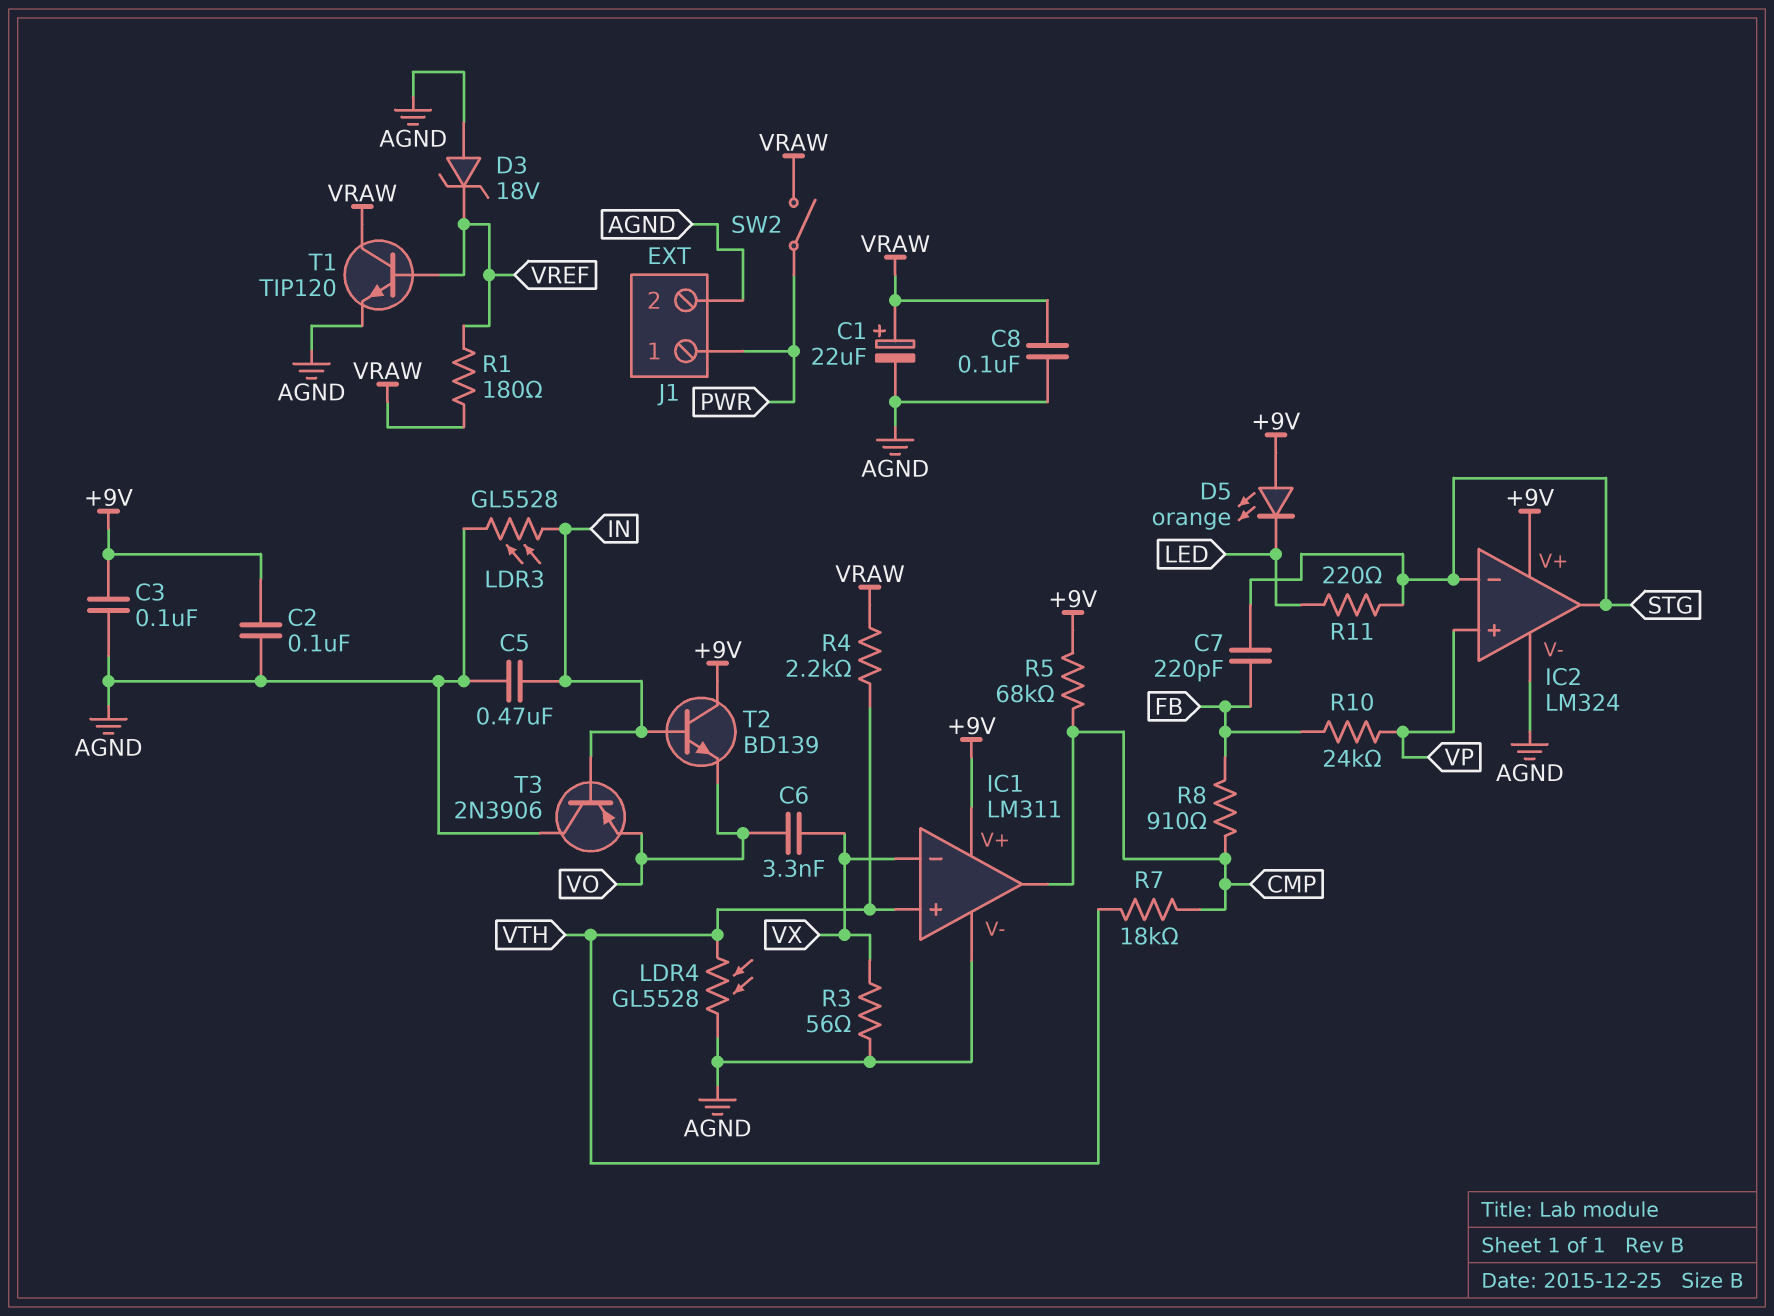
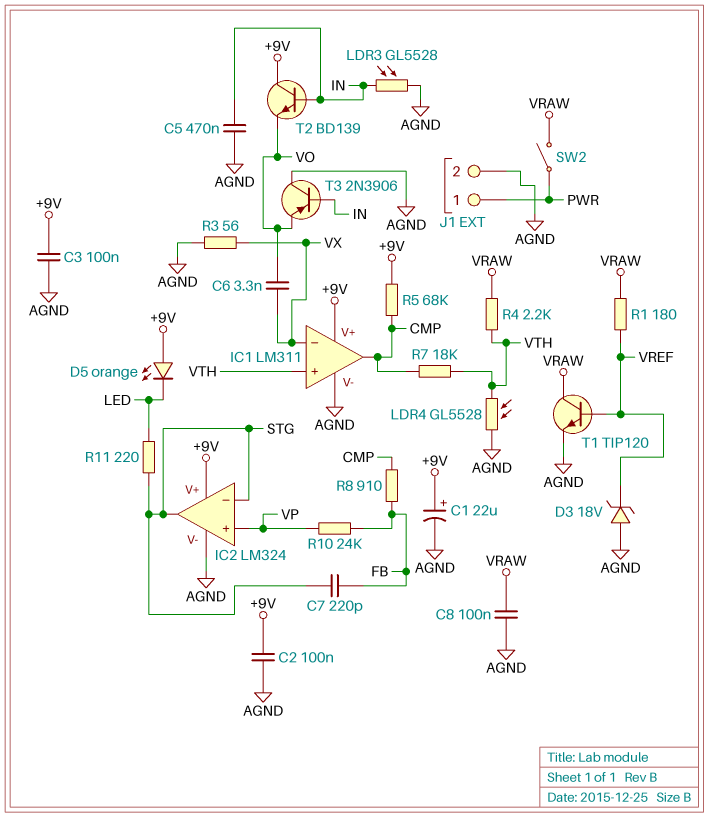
C1: 22uF (plus VRAW, minus AGND) -> 22uF (plus +9V, minus AGND)

